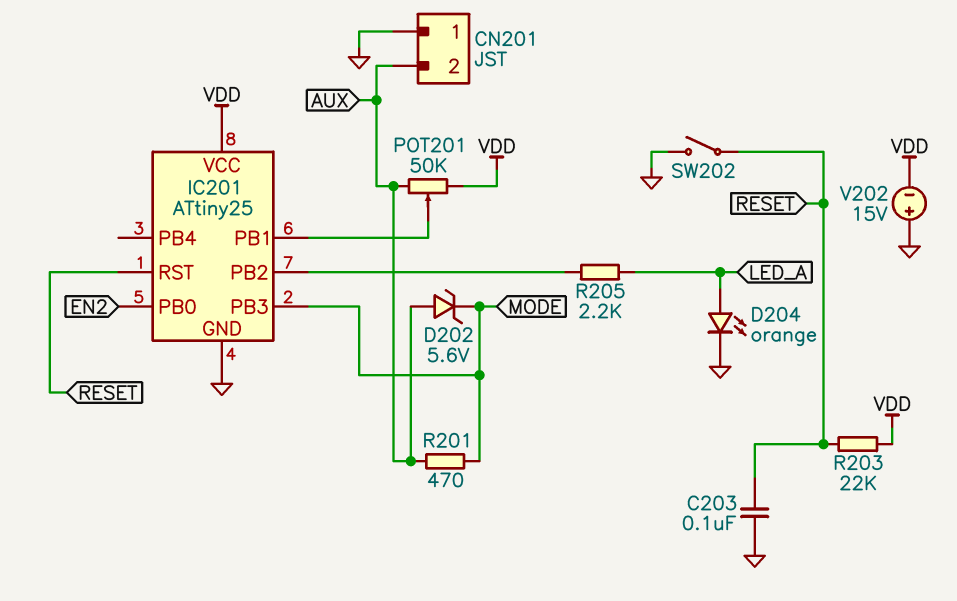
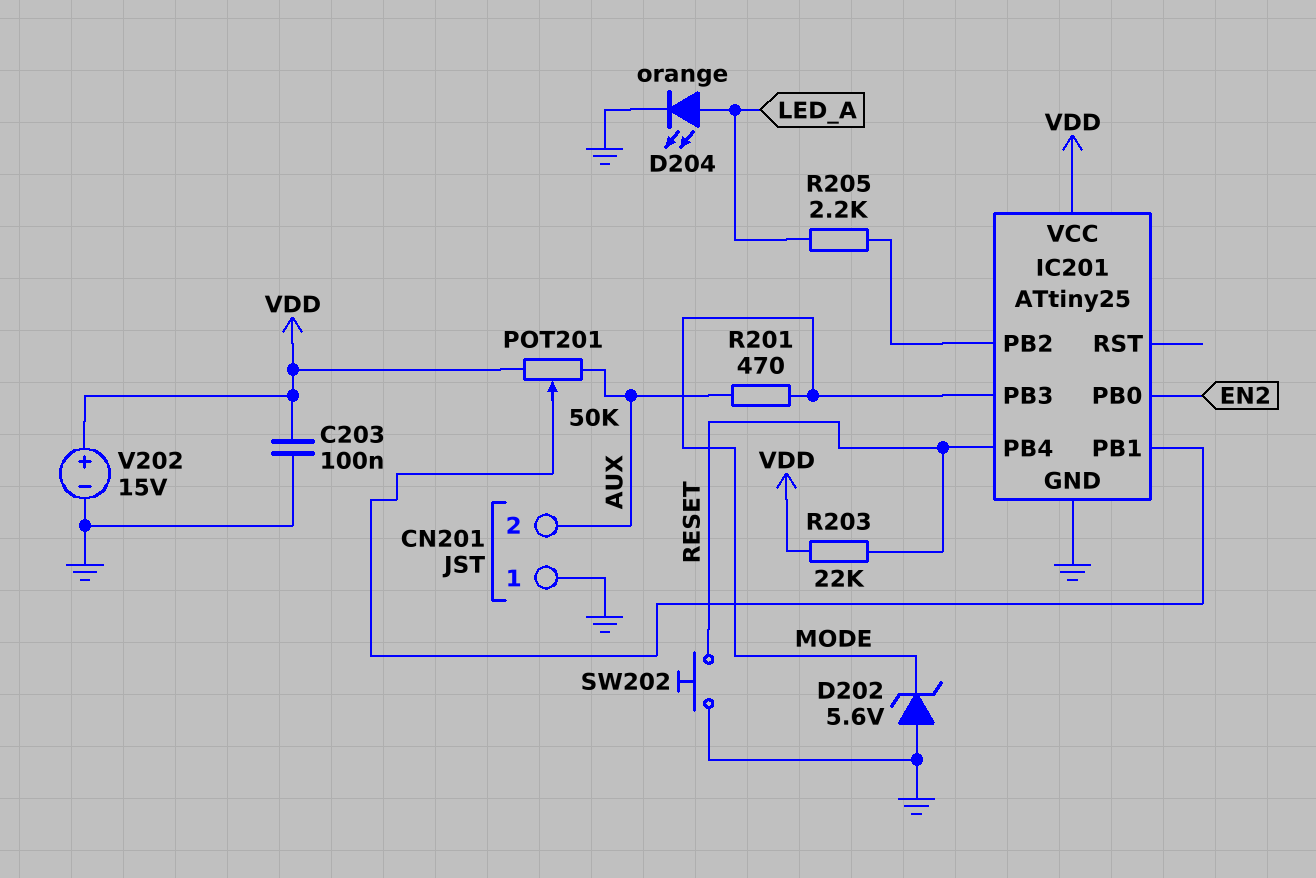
C203: 100nF (GND, RESET) -> 100nF (GND, VDD)
D202: zener 5.6V (A AUX, K MODE) -> zener 5.6V (A GND, K MODE)
IC201 pin PB4: none -> RESET
IC201 pin RST: RESET -> none
SW202: switch (GND, RESET) -> button (GND, RESET)
V202: 15V (plus GND, minus VDD) -> 15V (plus VDD, minus GND)

